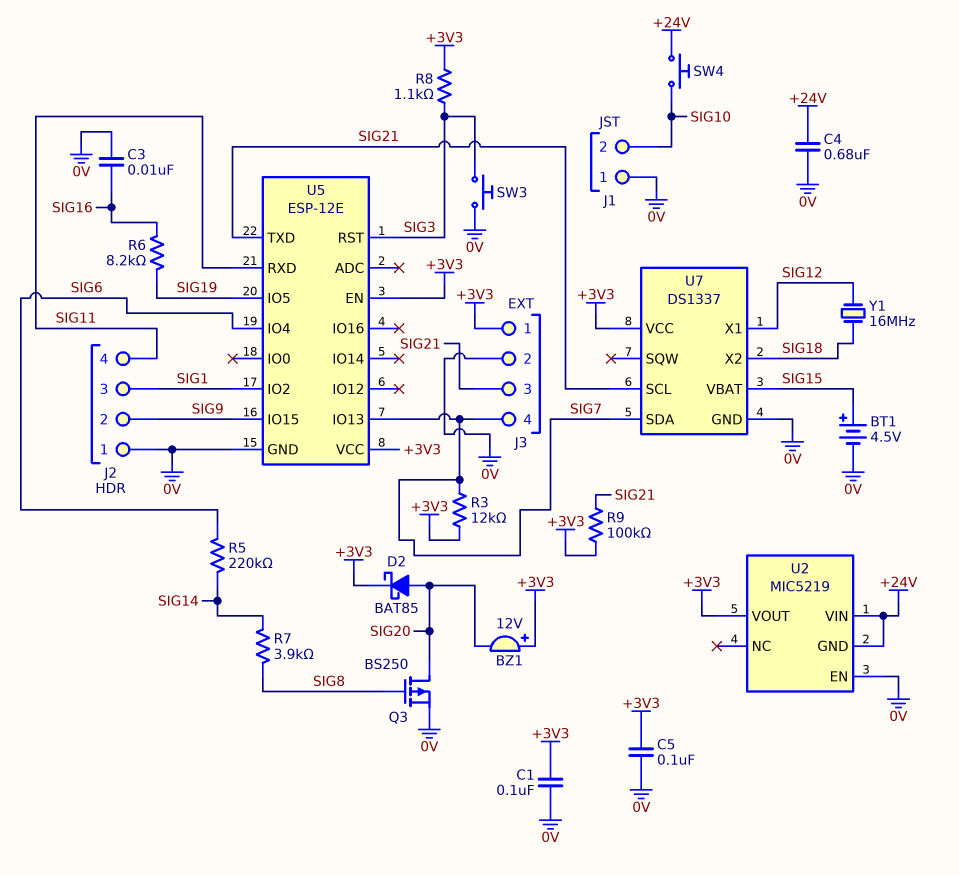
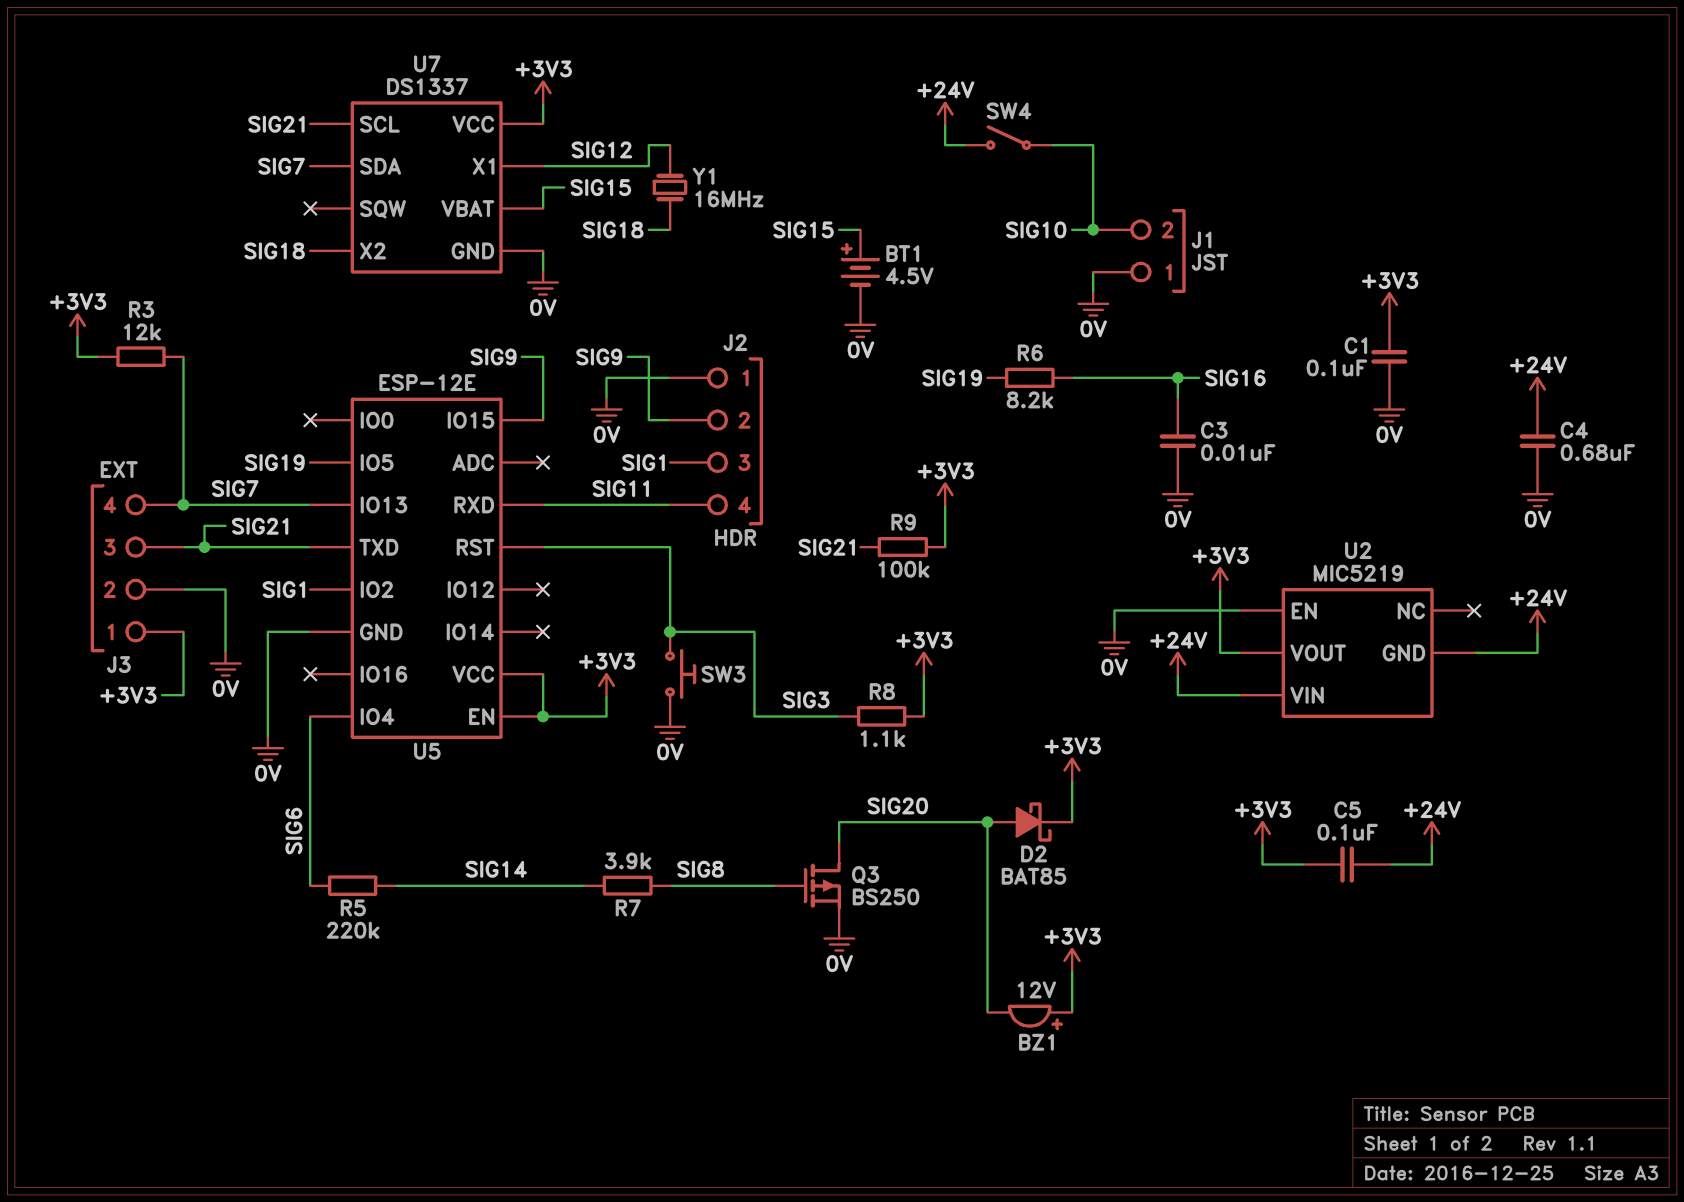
C5: 100nF (+3V3, 0V) -> 100nF (+3V3, +24V)
SW4: button (+24V, SIG10) -> switch (+24V, SIG10)

